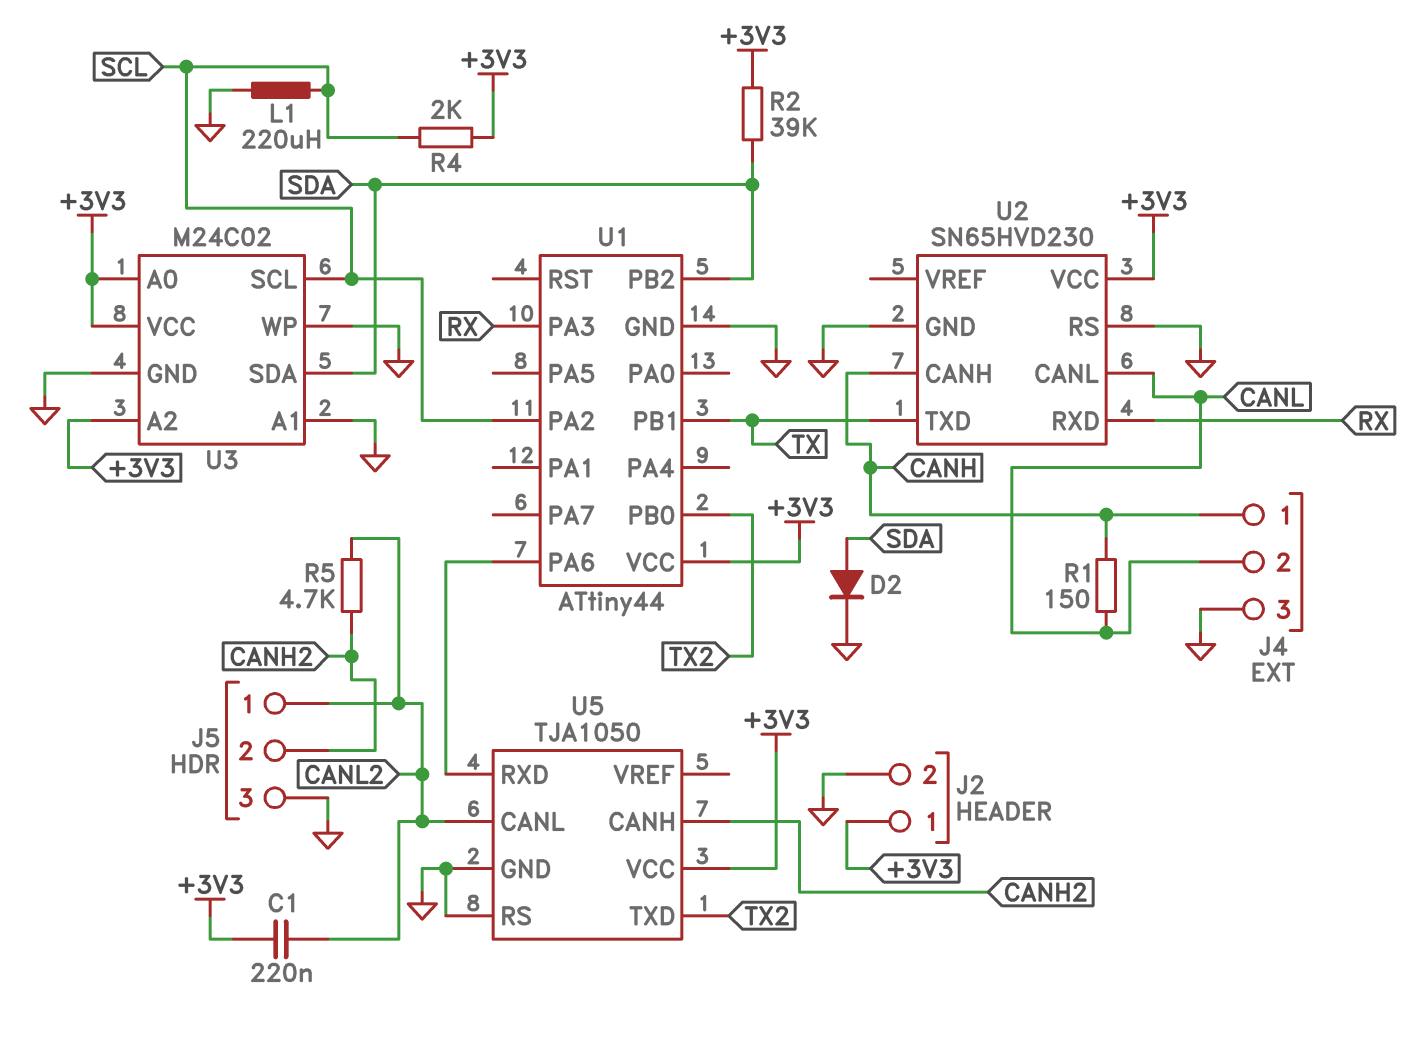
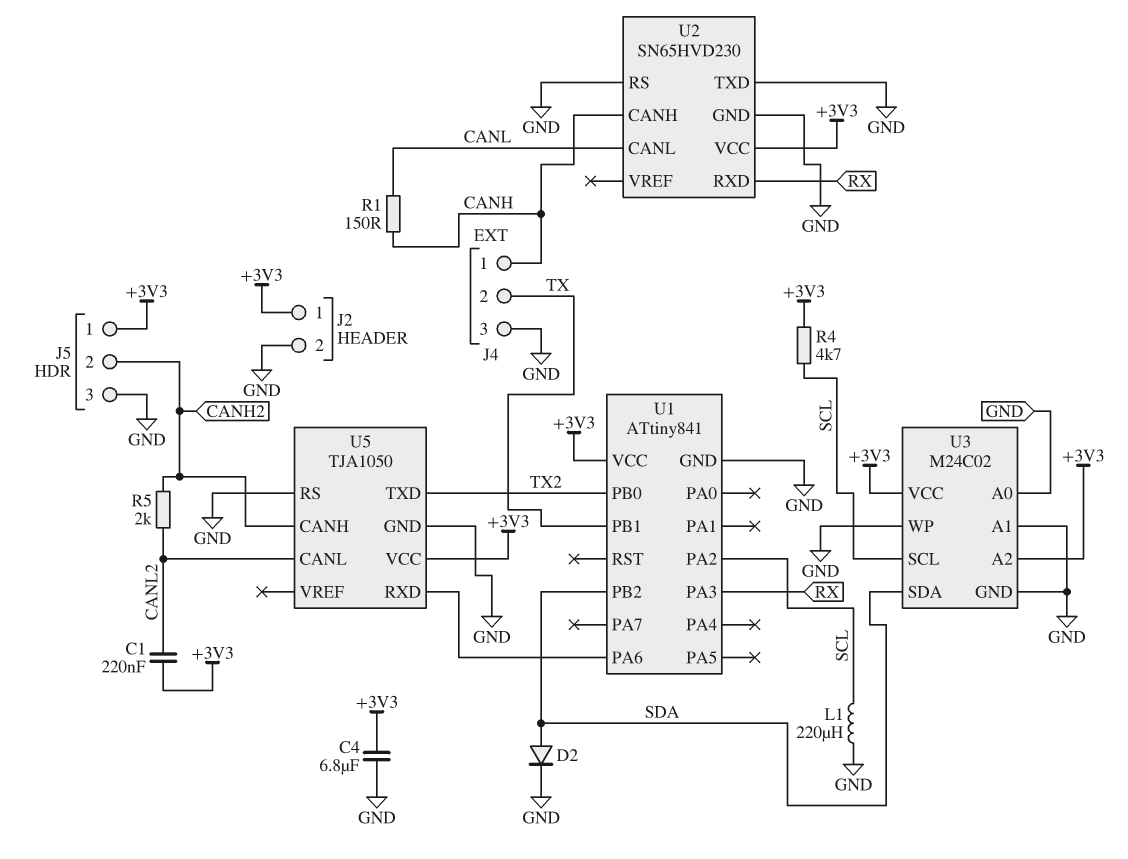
C4: none -> 6.8uF (+3V3, GND)
J4 pin 2: CANL -> TX
J5 pin 1: CANL2 -> +3V3
R2: 39k (+3V3, SDA) -> none
R4: 2k (+3V3, SCL) -> 4.7k (+3V3, SCL)
R5: 4.7k (CANH2, CANL2) -> 2k (CANH2, CANL2)
U1: ATtiny44 -> ATtiny841
U2 pin TXD: TX -> GND
U3 pin A0: +3V3 -> GND

